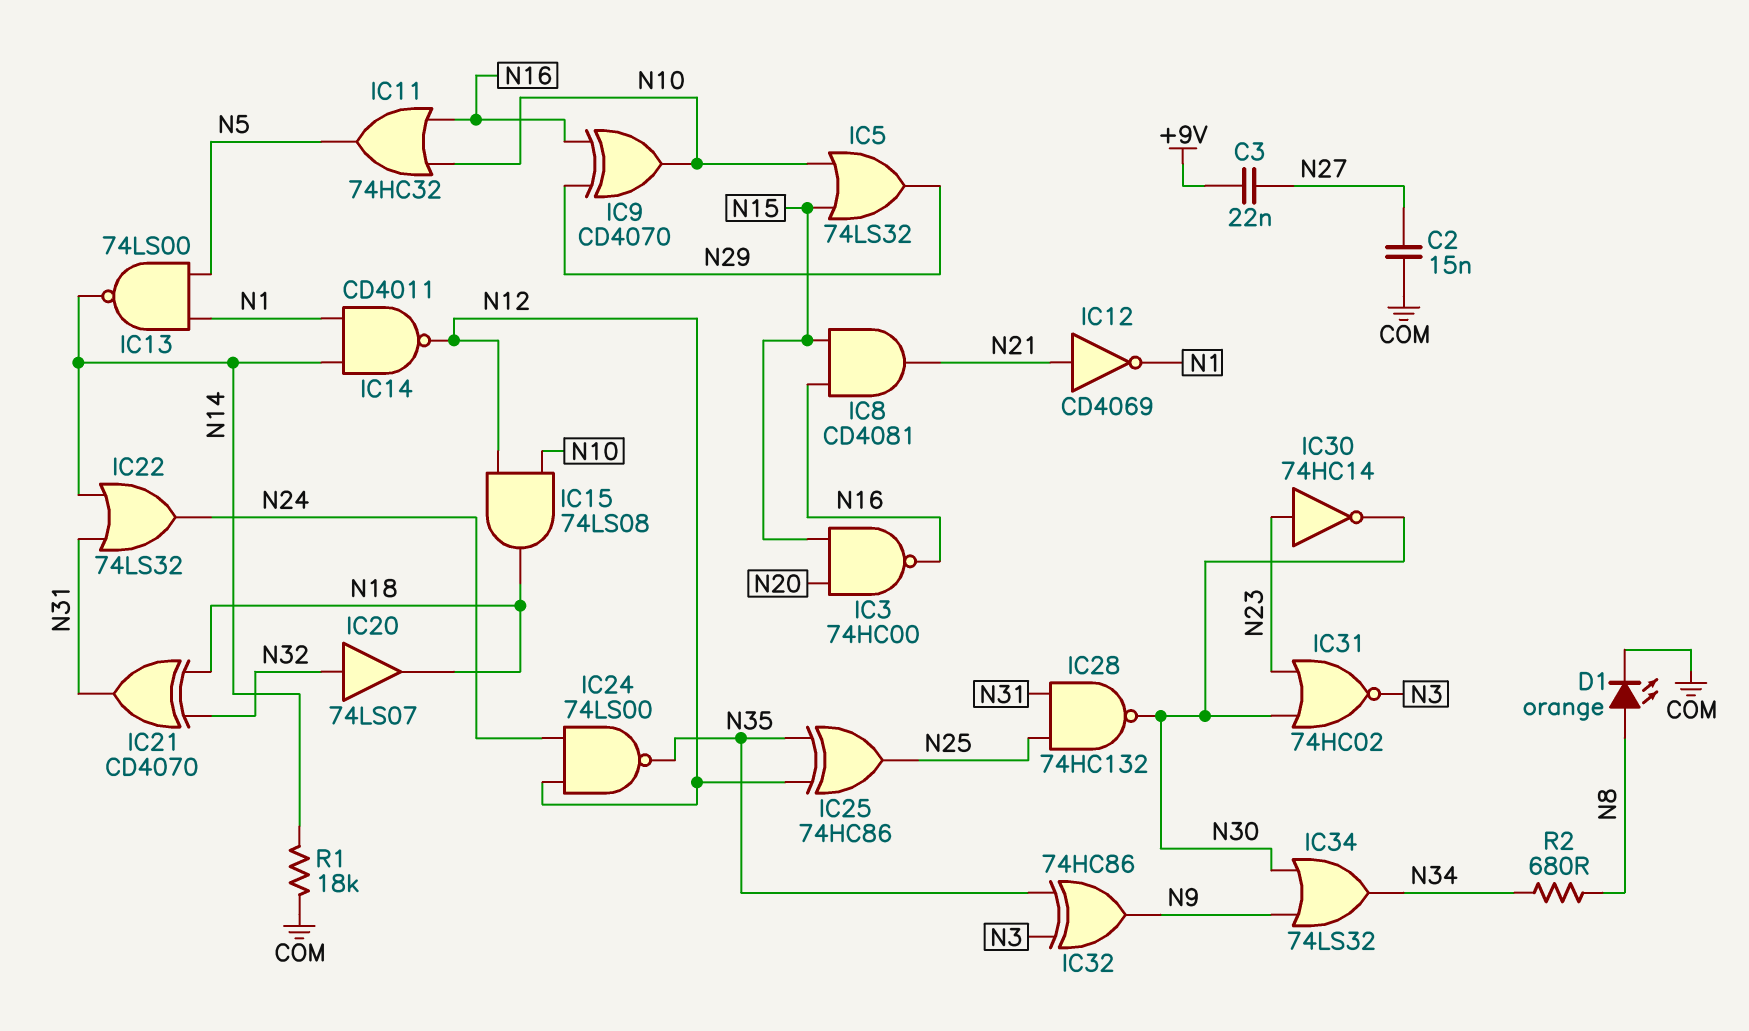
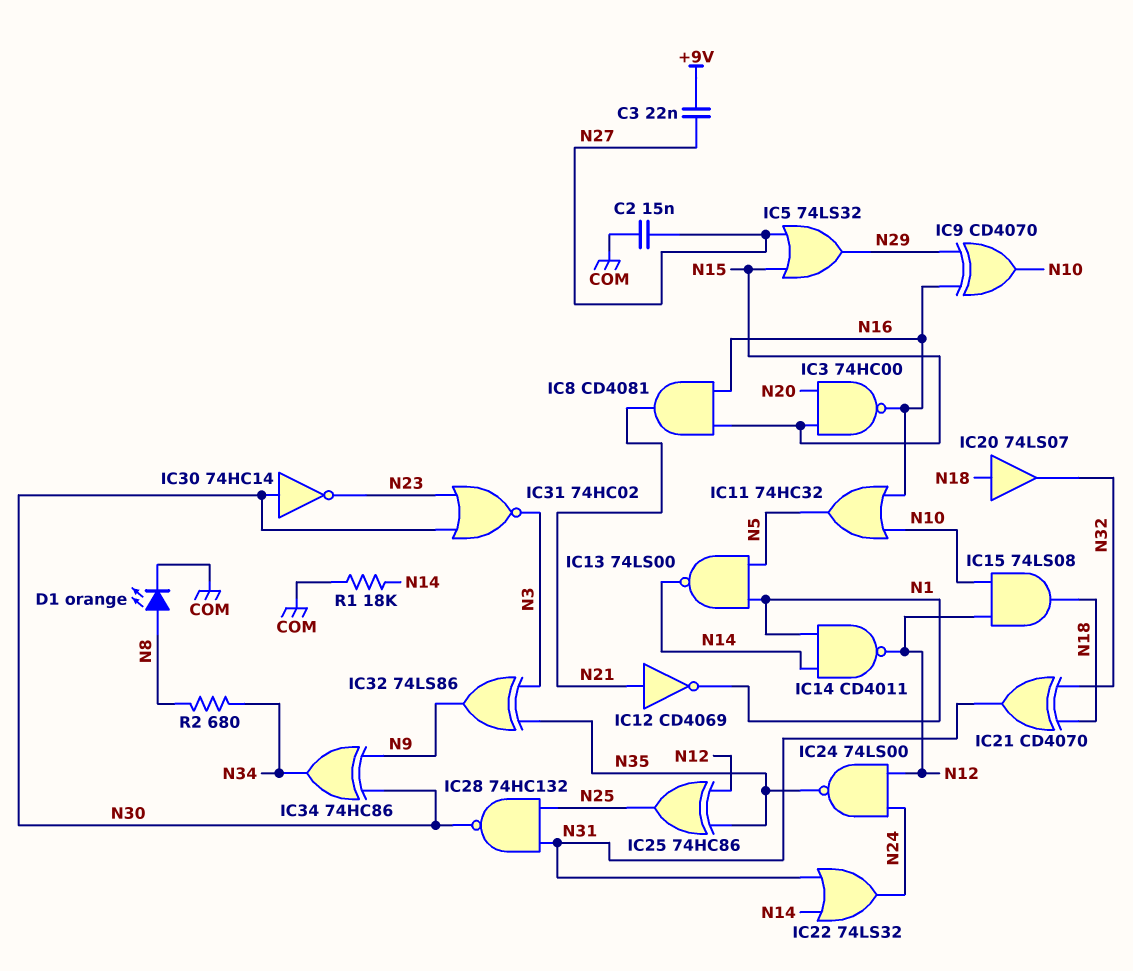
IC5: OR 74LS32 (in N10, in N15, out N29) -> OR 74LS32 (in N15, in N27, out N29)
IC20: buffer 74LS07 (in N32, out N18) -> buffer 74LS07 (in N18, out N32)
IC30: NOT 74HC14 (in N23, out N30) -> NOT 74HC14 (in N30, out N23)
IC32: XOR 74HC86 (in N3, in N35, out N9) -> XOR 74LS86 (in N3, in N35, out N9)
IC34: OR 74LS32 (in N9, in N30, out N34) -> XOR 74HC86 (in N9, in N30, out N34)

